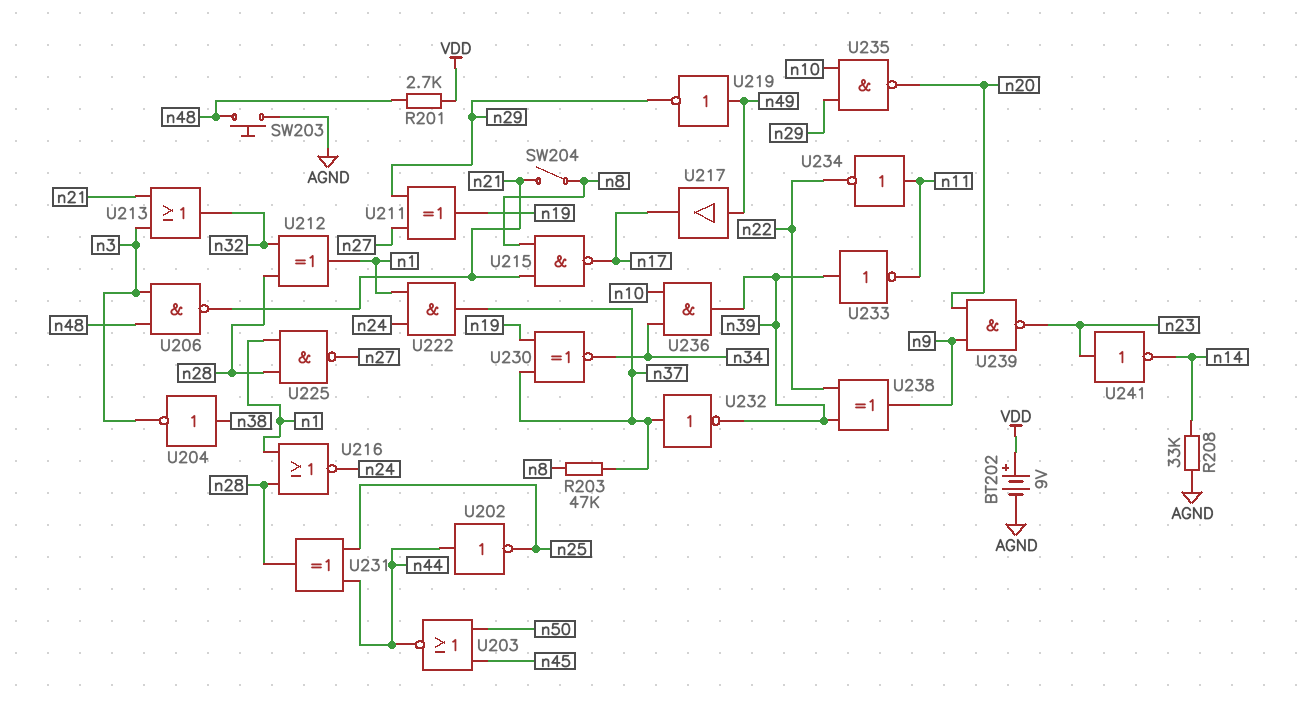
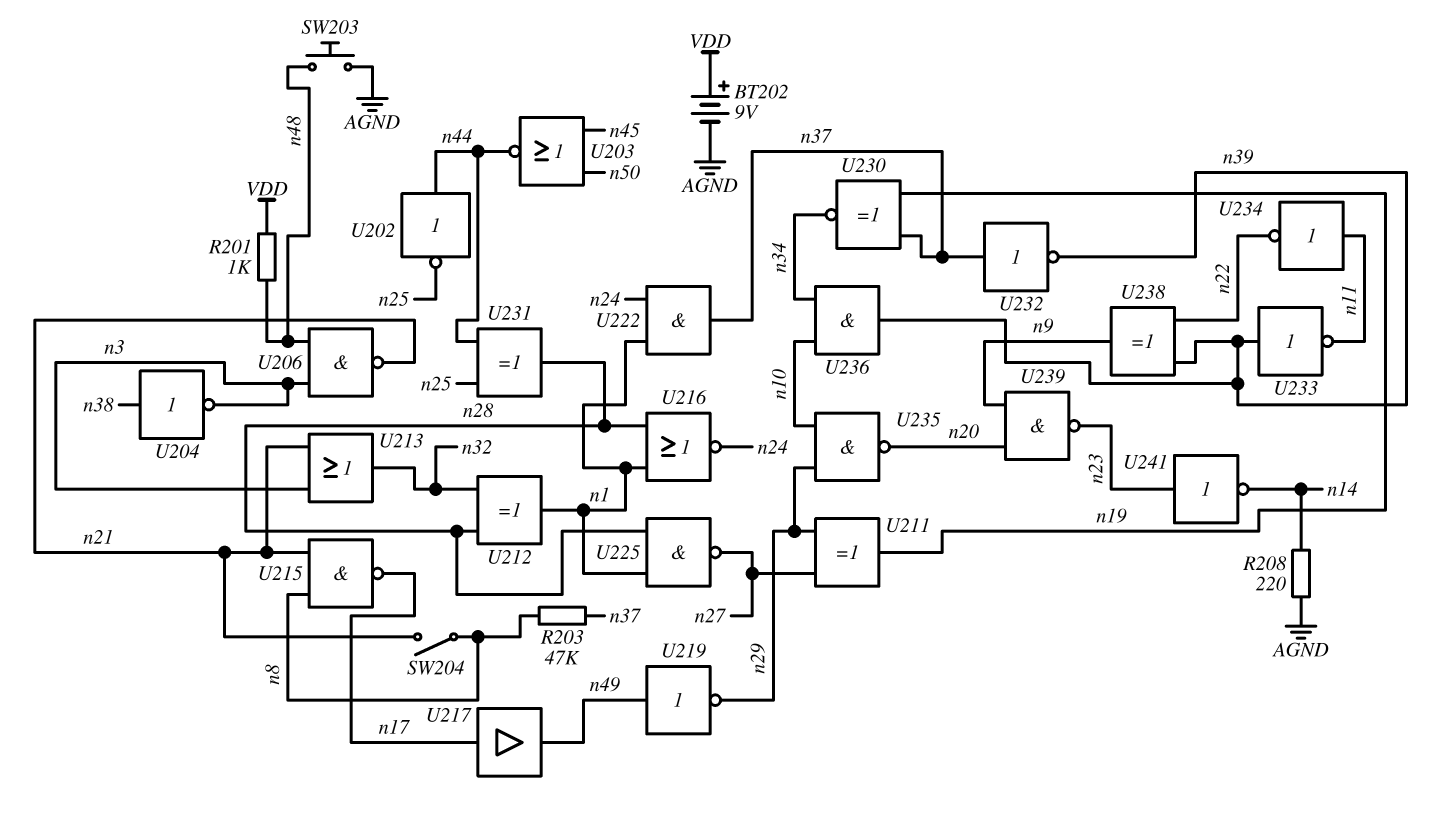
R201: 2.7k (VDD, n48) -> 1k (VDD, n48)
R208: 33k (AGND, n14) -> 220 (AGND, n14)
U217: buffer (in n49, out n17) -> buffer (in n17, out n49)

